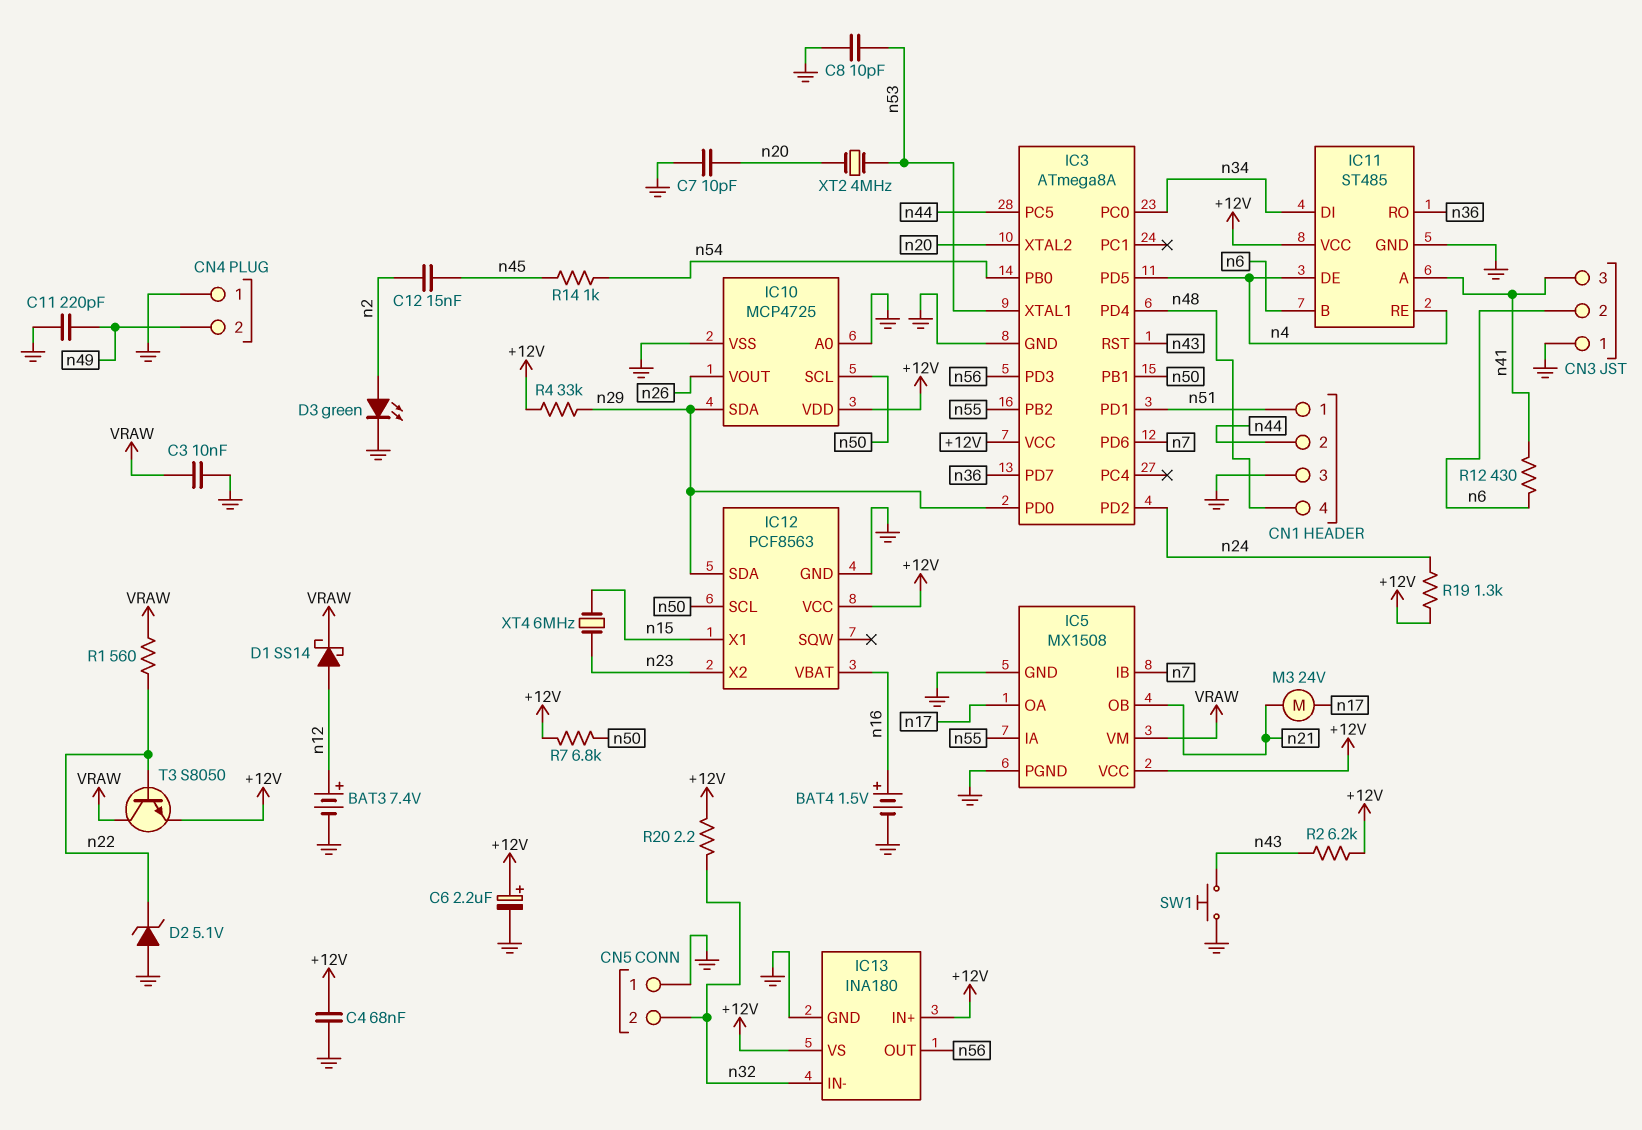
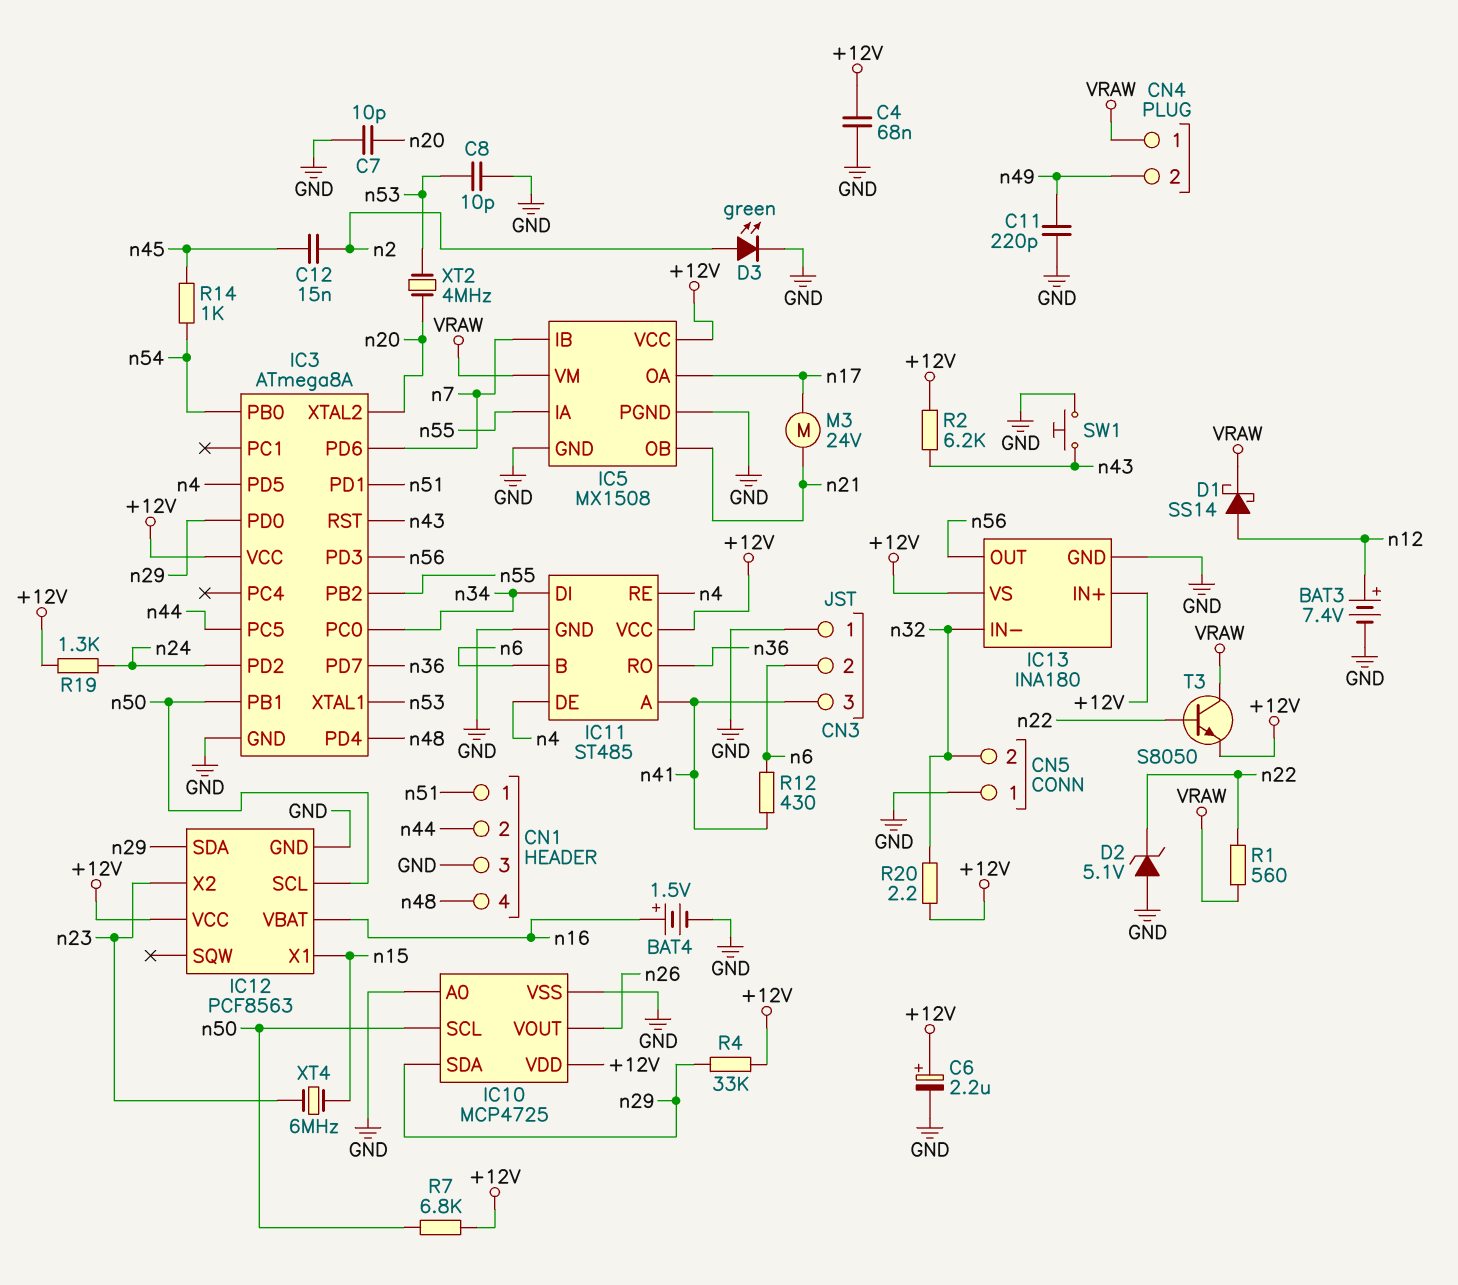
C3: 10nF (GND, VRAW) -> none
CN4 pin 1: GND -> VRAW

